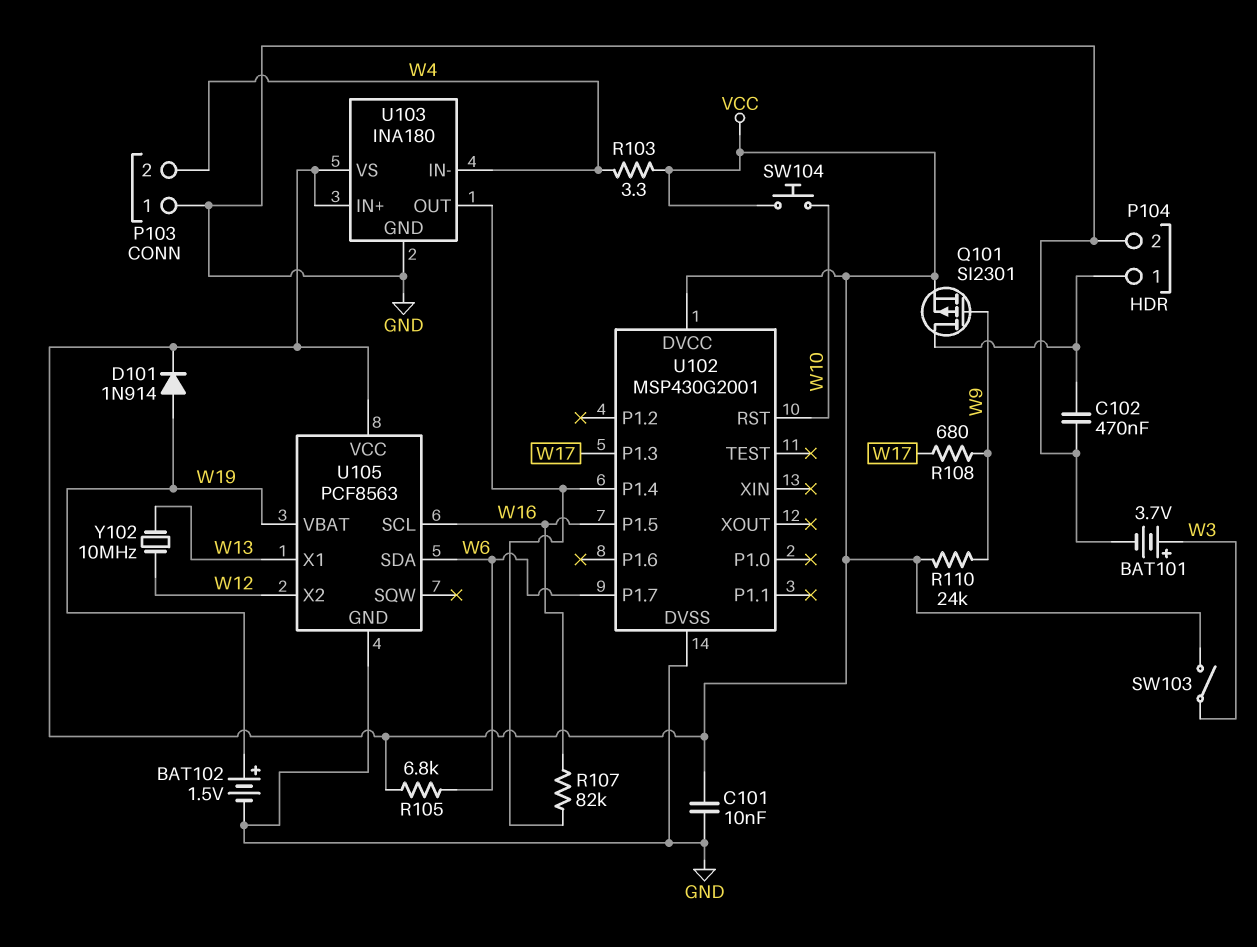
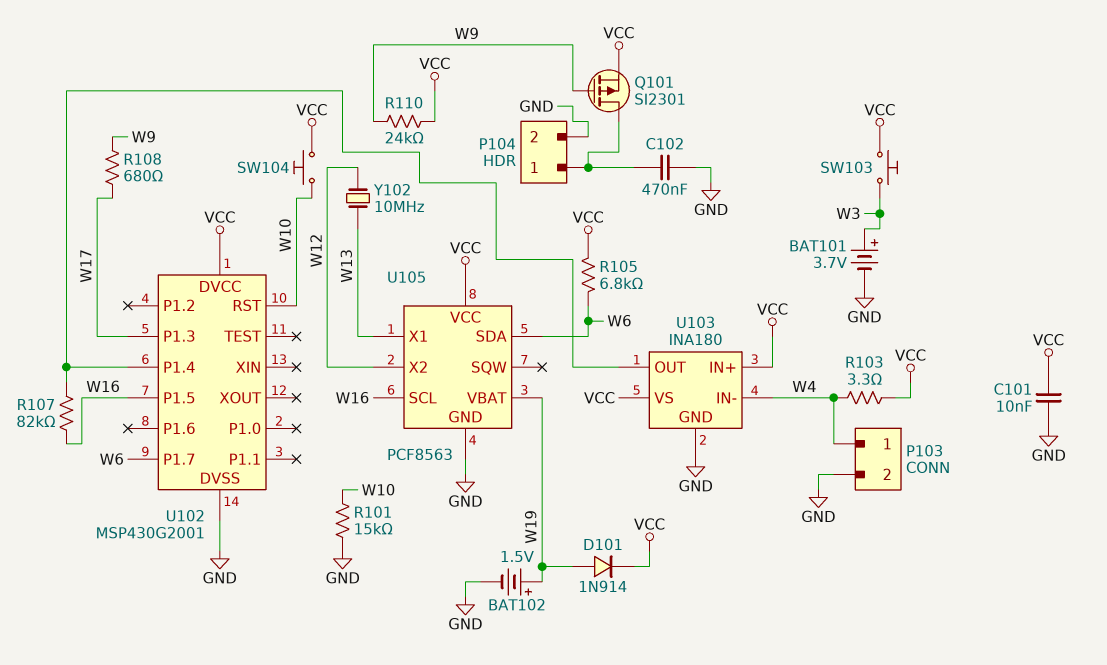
P103 pin 1: GND -> W4
P103 pin 2: W4 -> GND
R101: none -> 15k (GND, W10)
SW103: switch (VCC, W3) -> button (VCC, W3)

